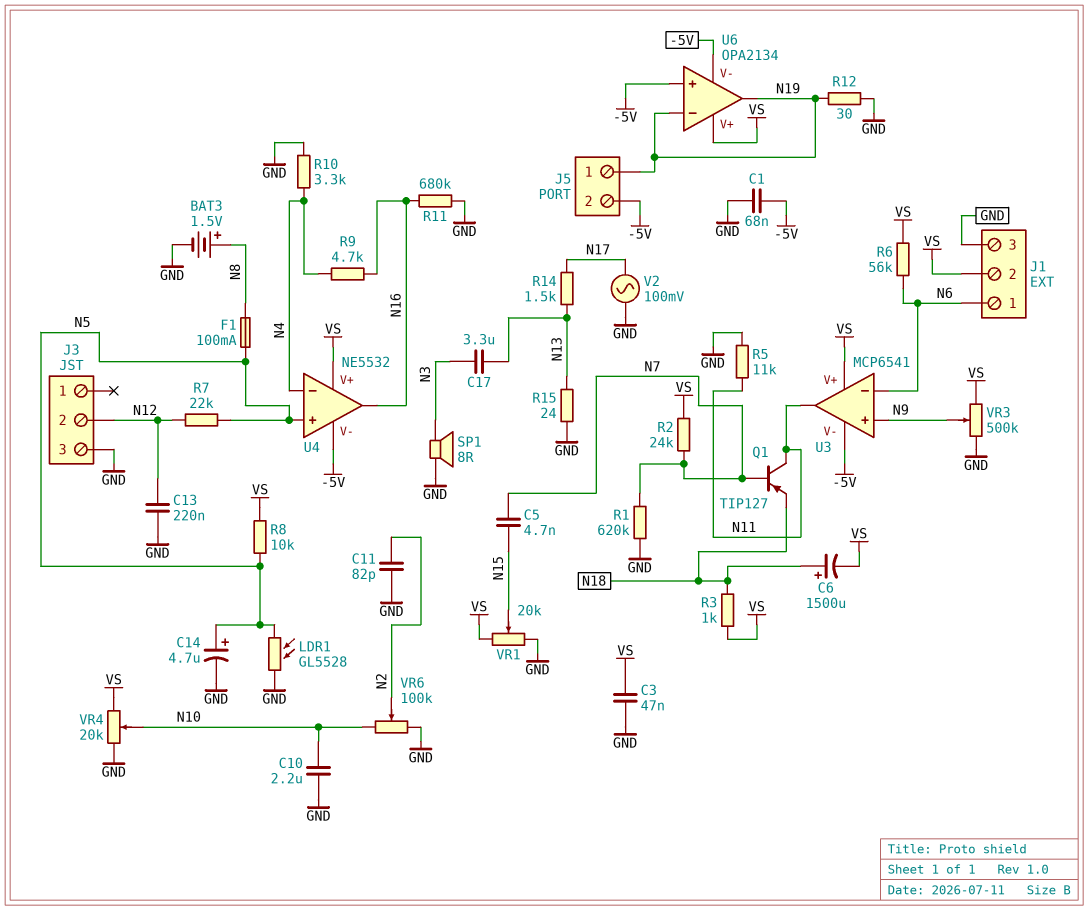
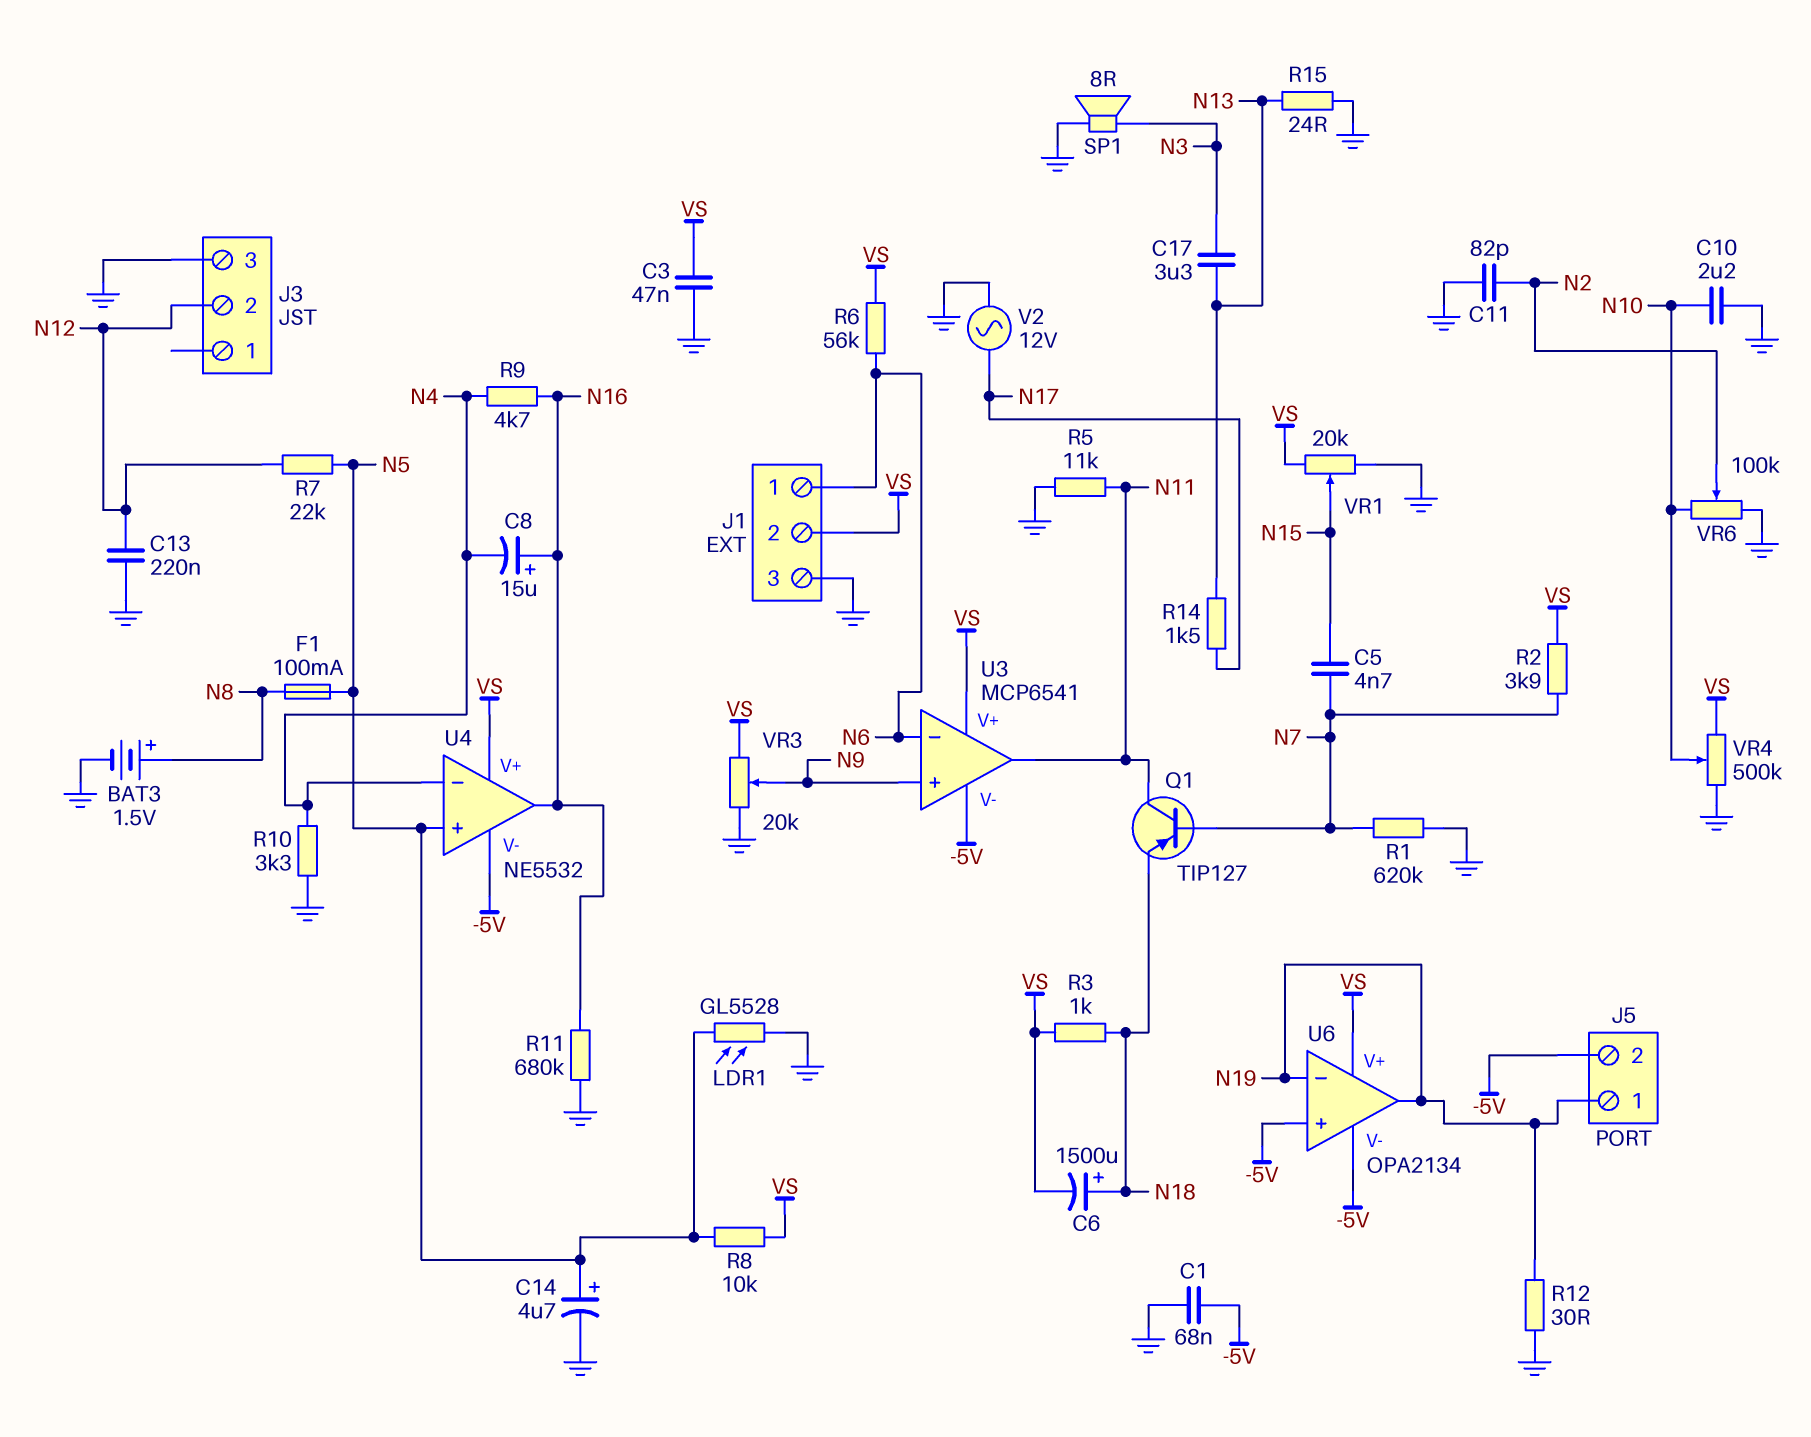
C8: none -> 15uF (plus N16, minus N4)
R2: 24k (N7, VS) -> 3.9k (N7, VS)
V2: AC 100mV (GND, N17) -> AC 12V (GND, N17)
VR3: 500k (GND, VS, wiper N9) -> 20k (GND, VS, wiper N9)
VR4: 20k (GND, VS, wiper N10) -> 500k (GND, VS, wiper N10)

